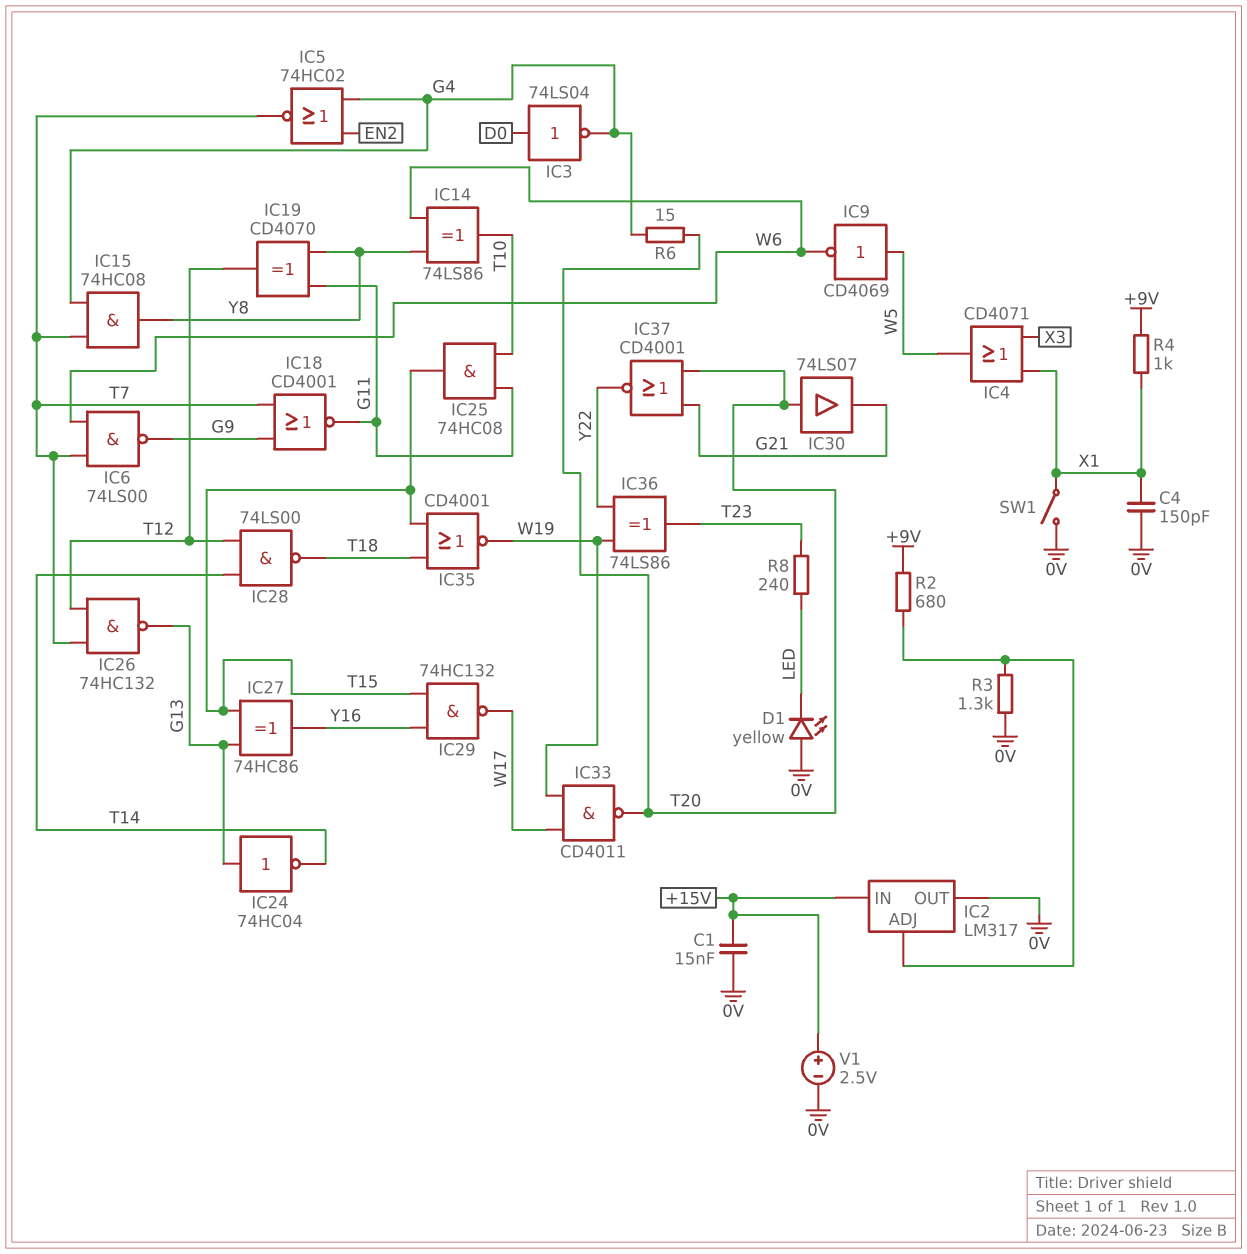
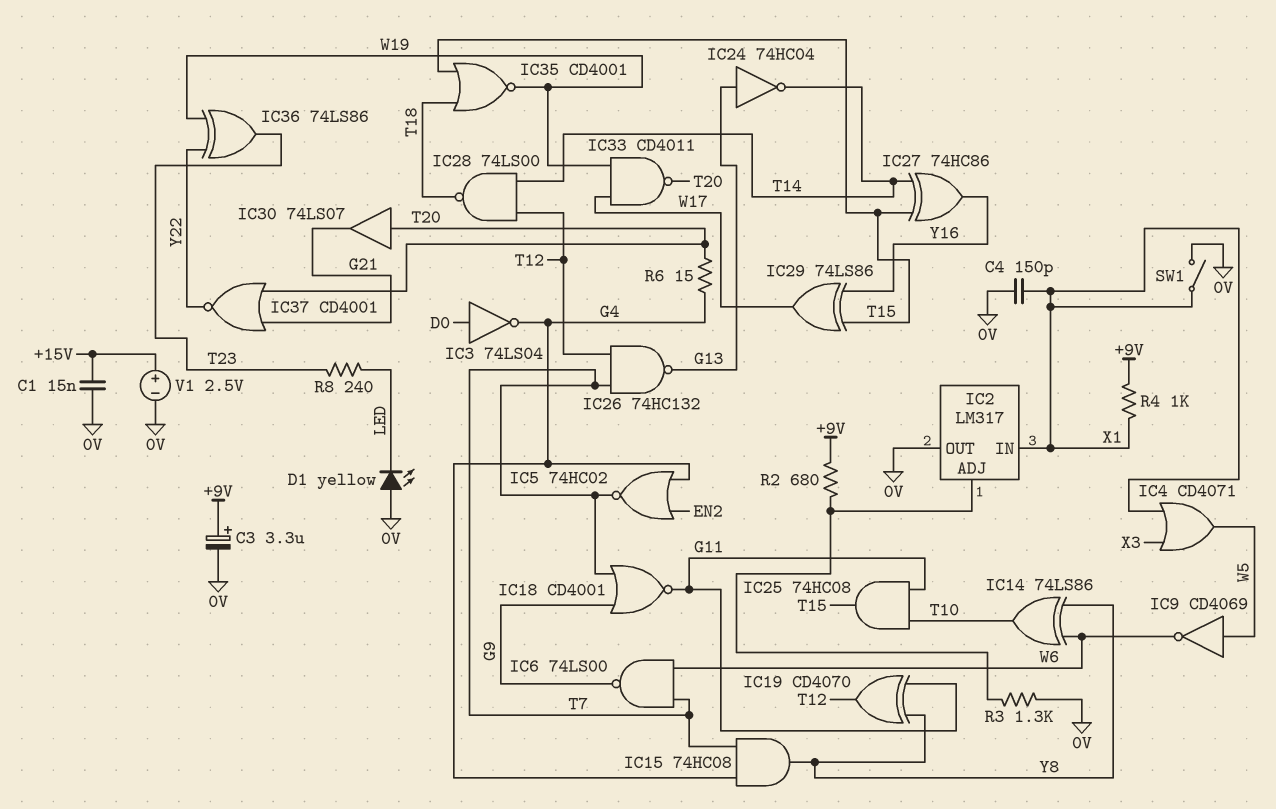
C3: none -> 3.3uF (plus +9V, minus 0V)
IC2 pin IN: +15V -> X1
IC27: XOR 74HC86 (in G13, in T15, out Y16) -> XOR 74HC86 (in T14, in T15, out Y16)
IC29: NAND 74HC132 (in T15, in Y16, out W17) -> XOR 74LS86 (in T15, in Y16, out W17)

